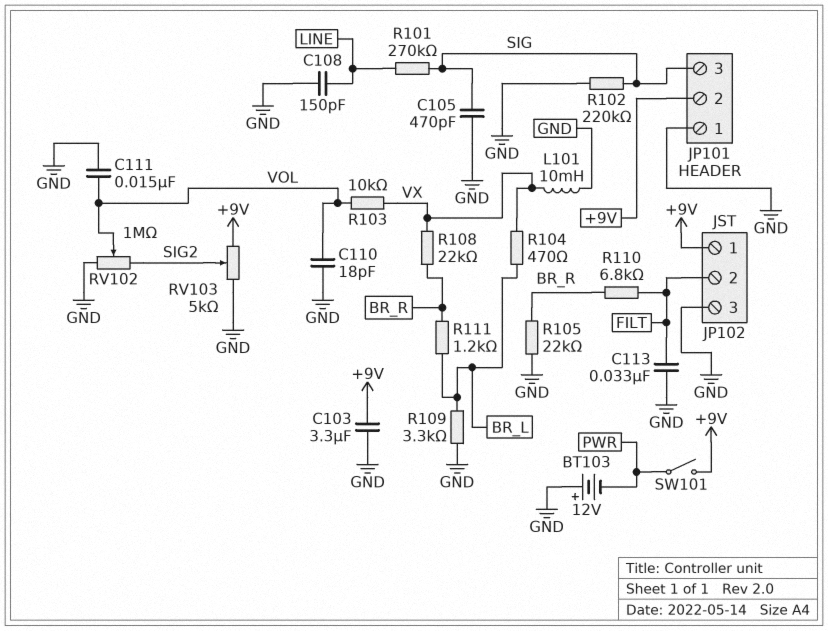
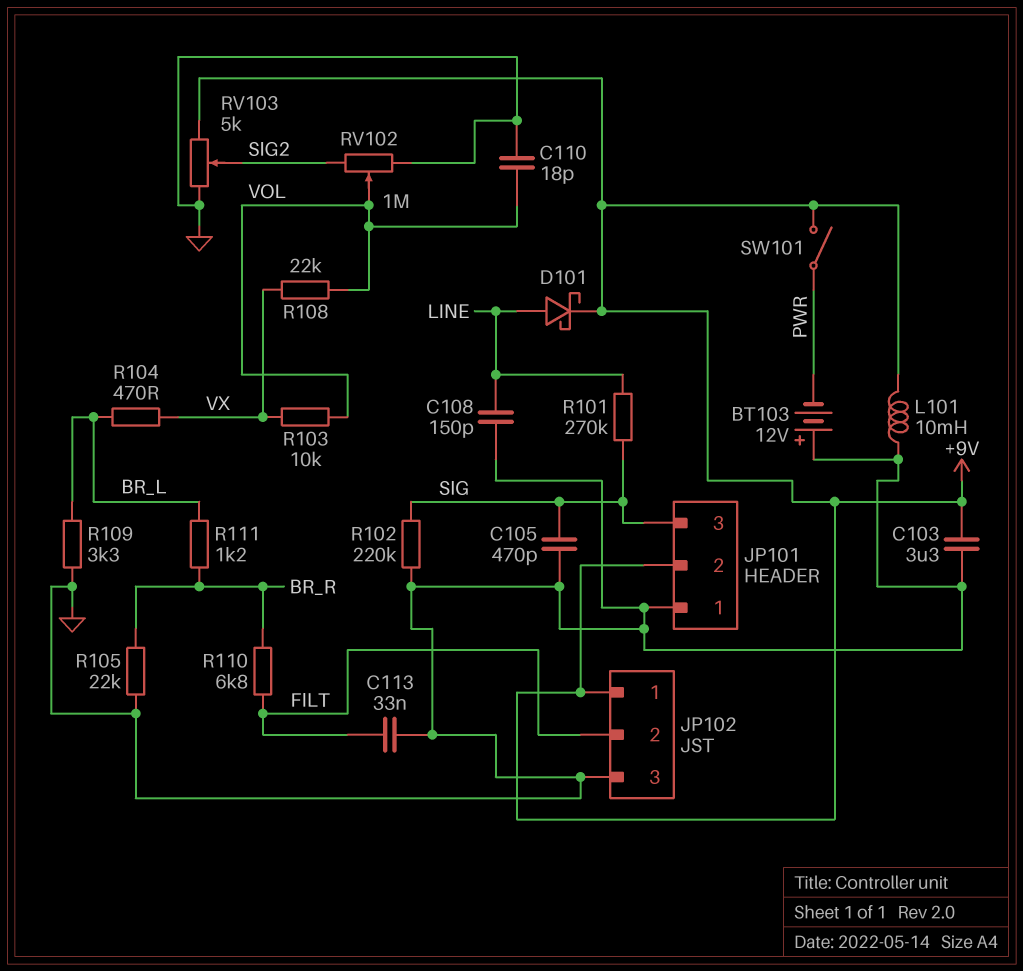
C111: 15nF (GND, VOL) -> none
D101: none -> schottky (A LINE, K +9V)
L101: 10mH (GND, VX) -> 10mH (+9V, GND)
R108: 22k (BR_R, VX) -> 22k (VOL, VX)

